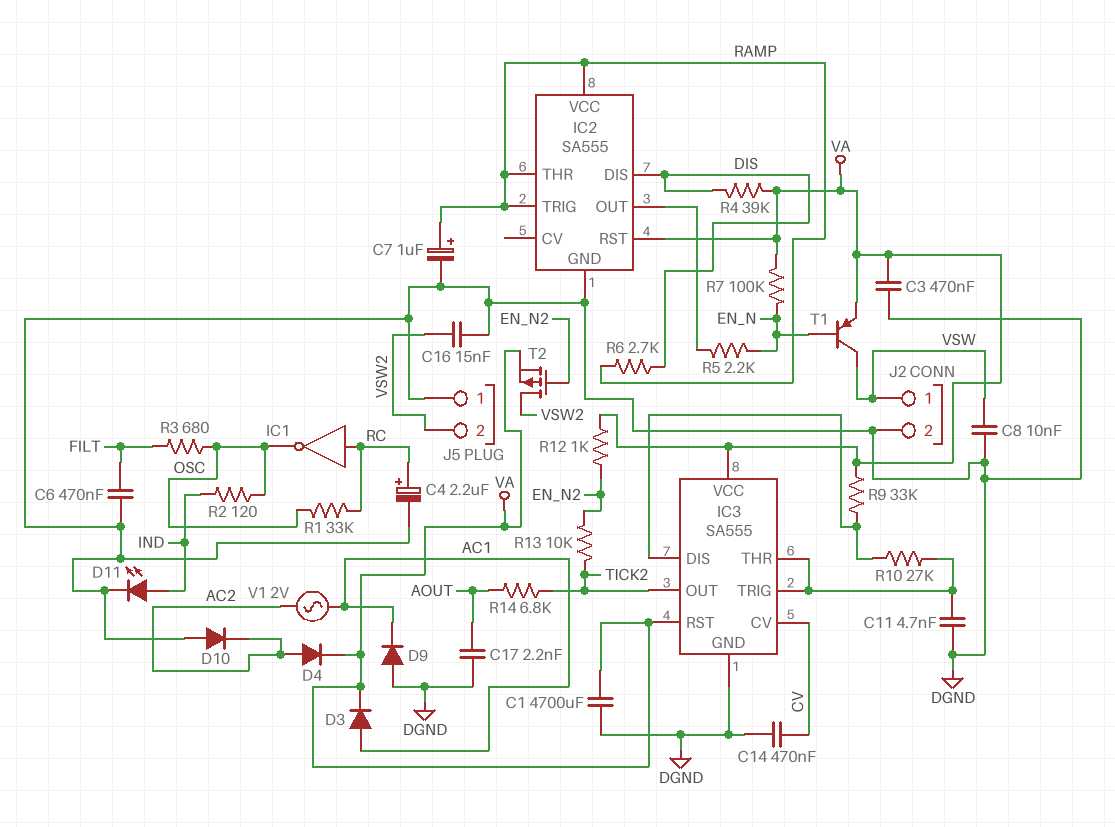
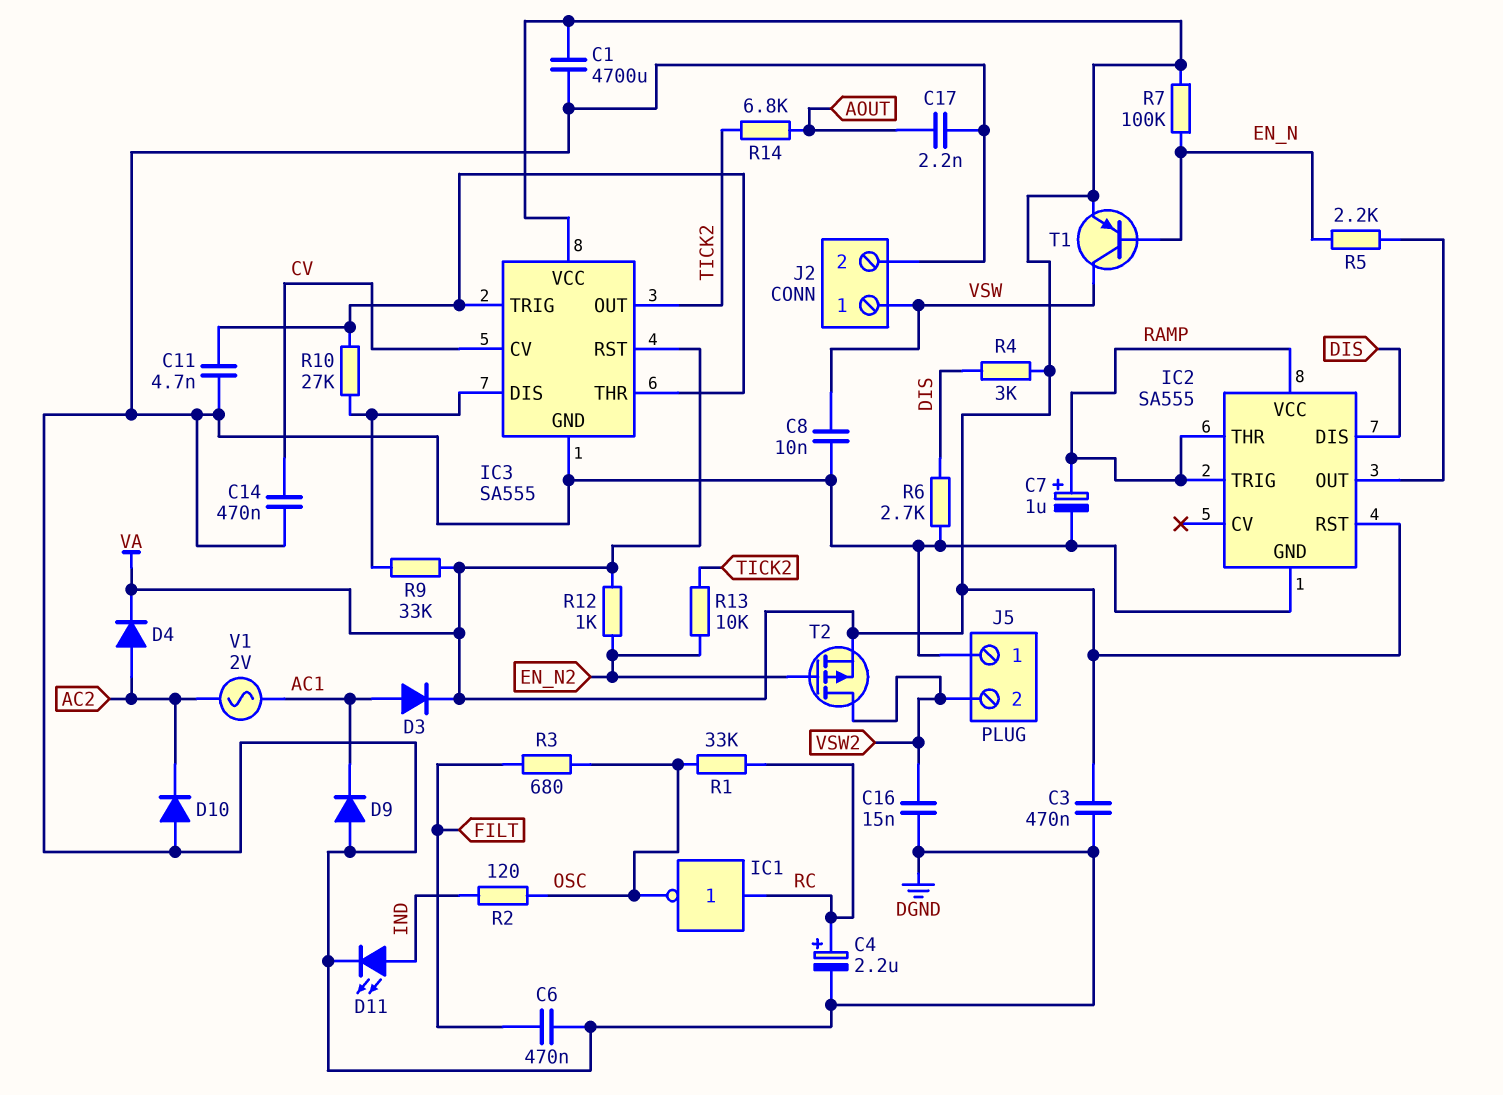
R4: 39k (DIS, VA) -> 3k (DIS, VA)
R6: 2.7k (DIS, RAMP) -> 2.7k (DGND, DIS)

